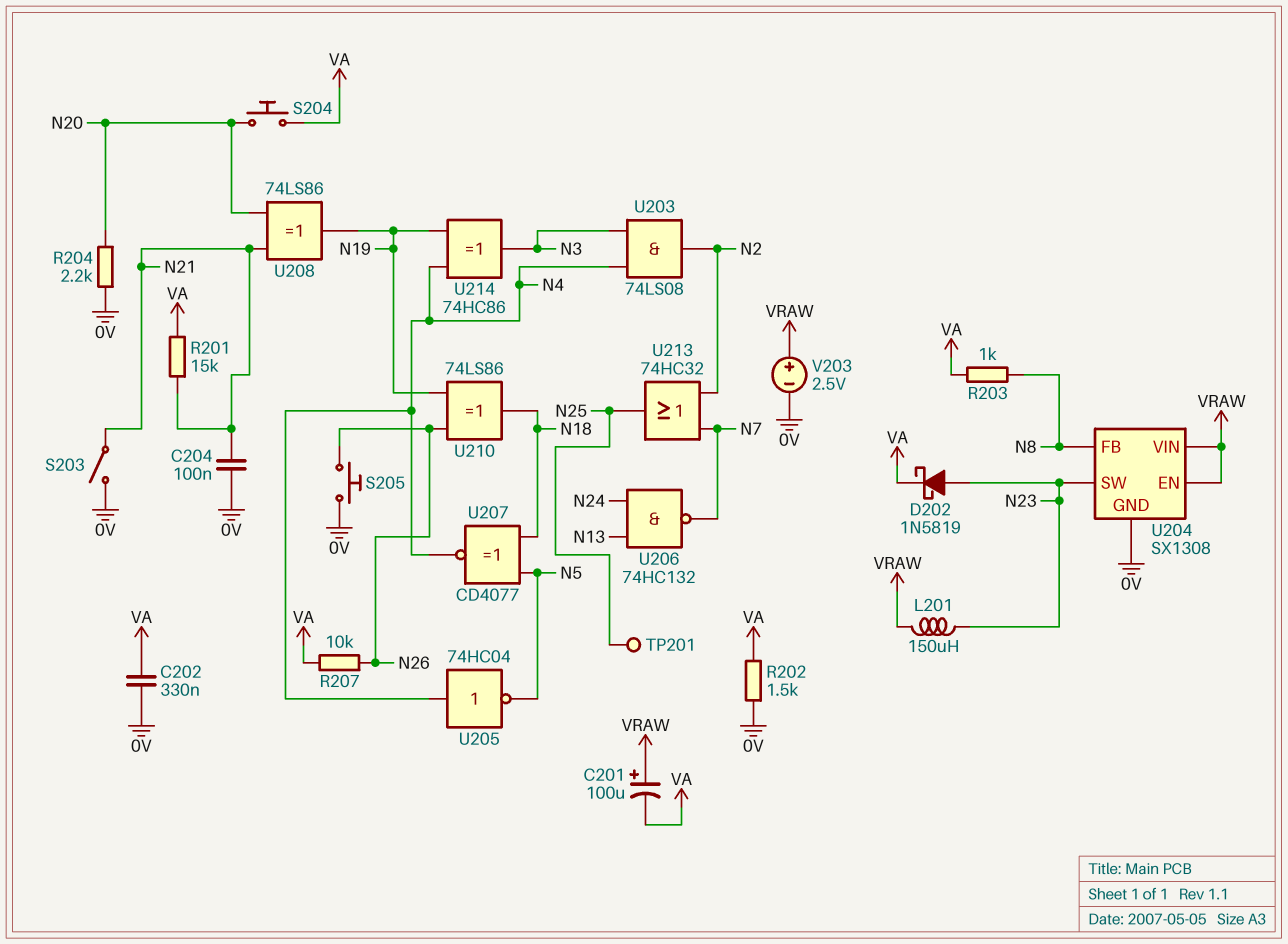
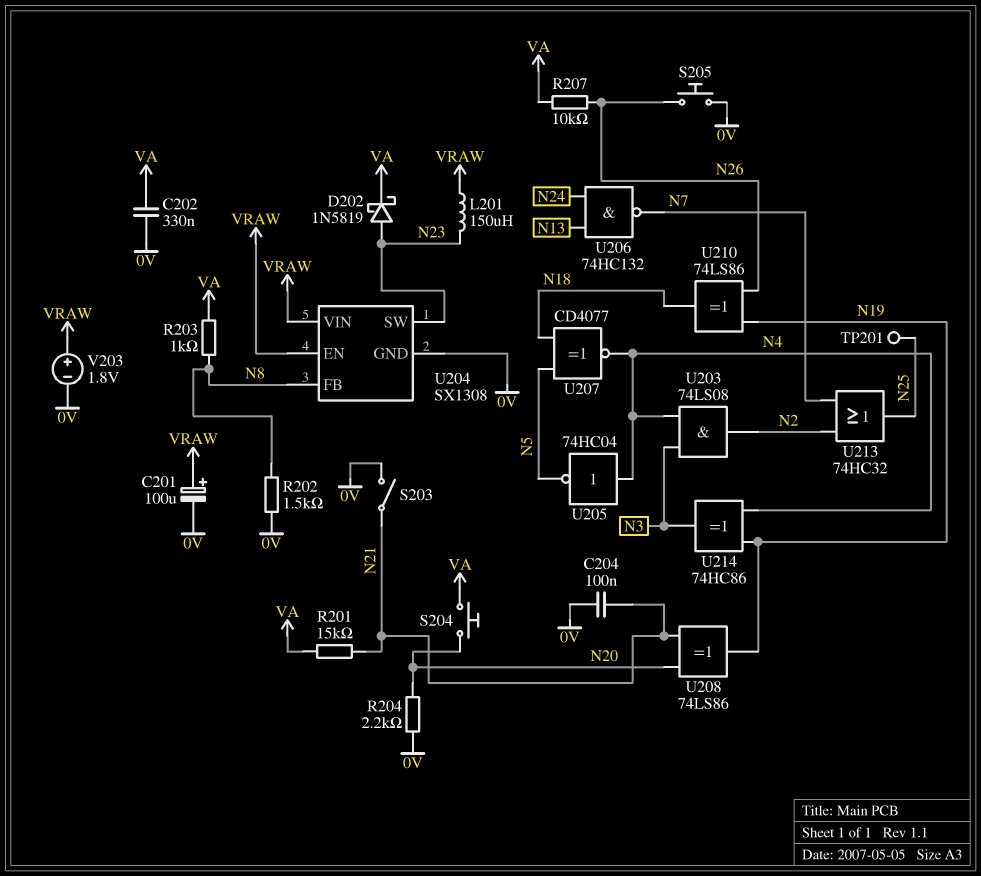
C201: 100uF (plus VRAW, minus VA) -> 100uF (plus VRAW, minus 0V)
R202: 1.5k (0V, VA) -> 1.5k (0V, N8)
V203: 2.5V (plus VRAW, minus 0V) -> 1.8V (plus VRAW, minus 0V)

